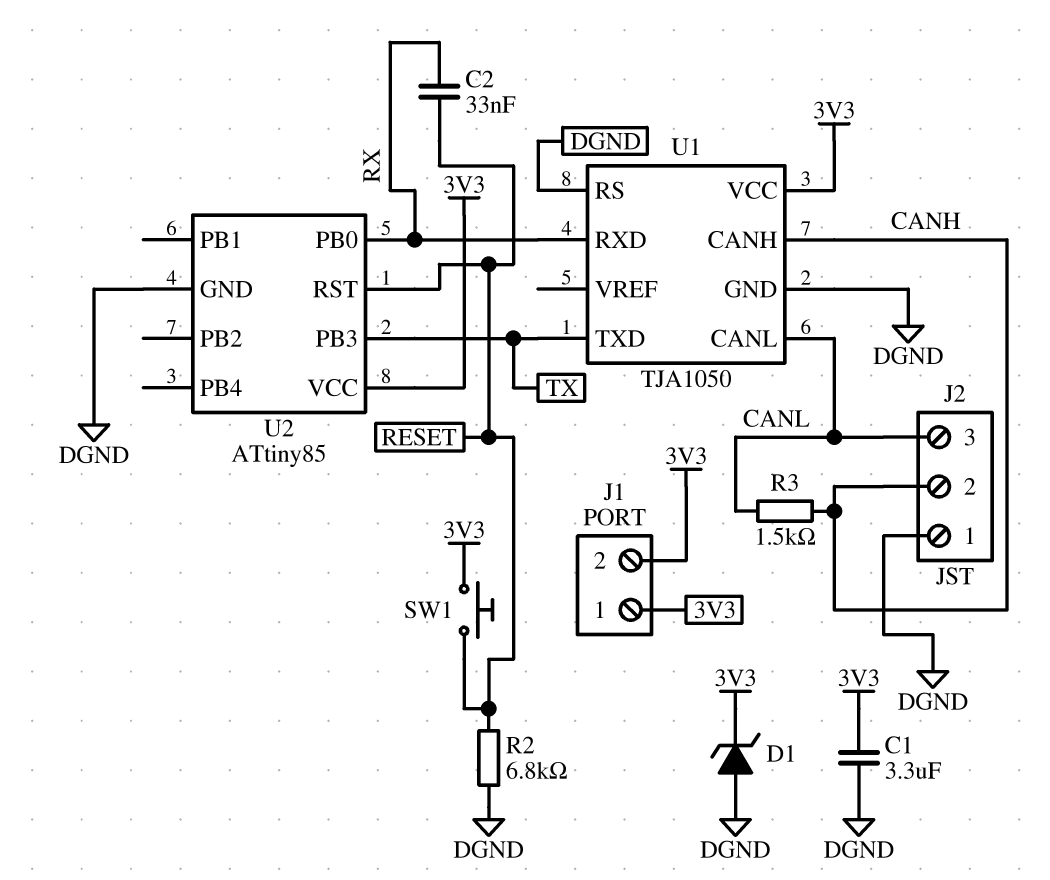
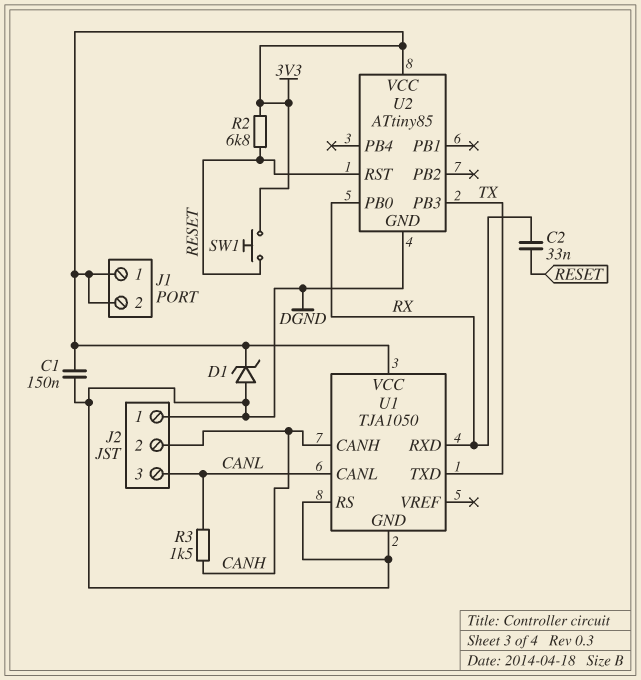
C1: 3.3uF (3V3, DGND) -> 150nF (3V3, DGND)
R2: 6.8k (DGND, RESET) -> 6.8k (3V3, RESET)

